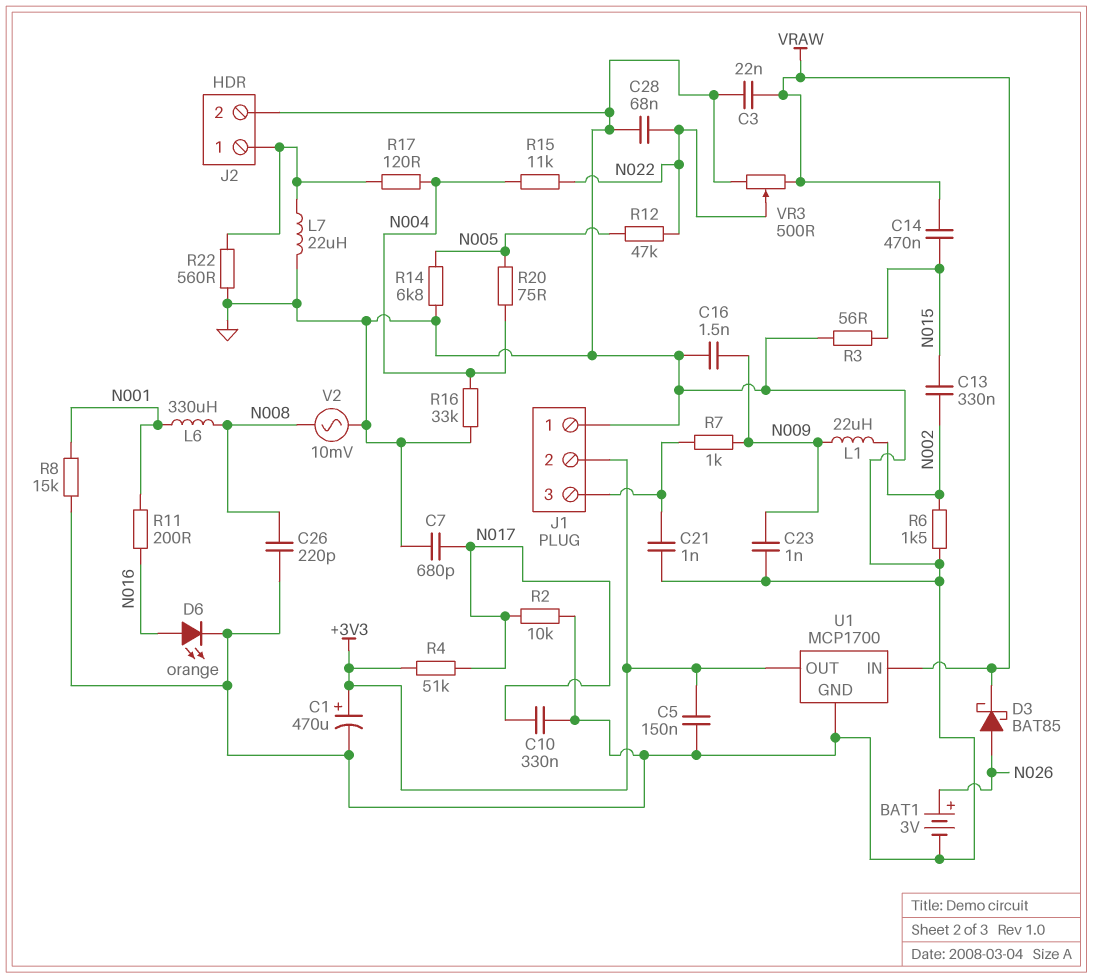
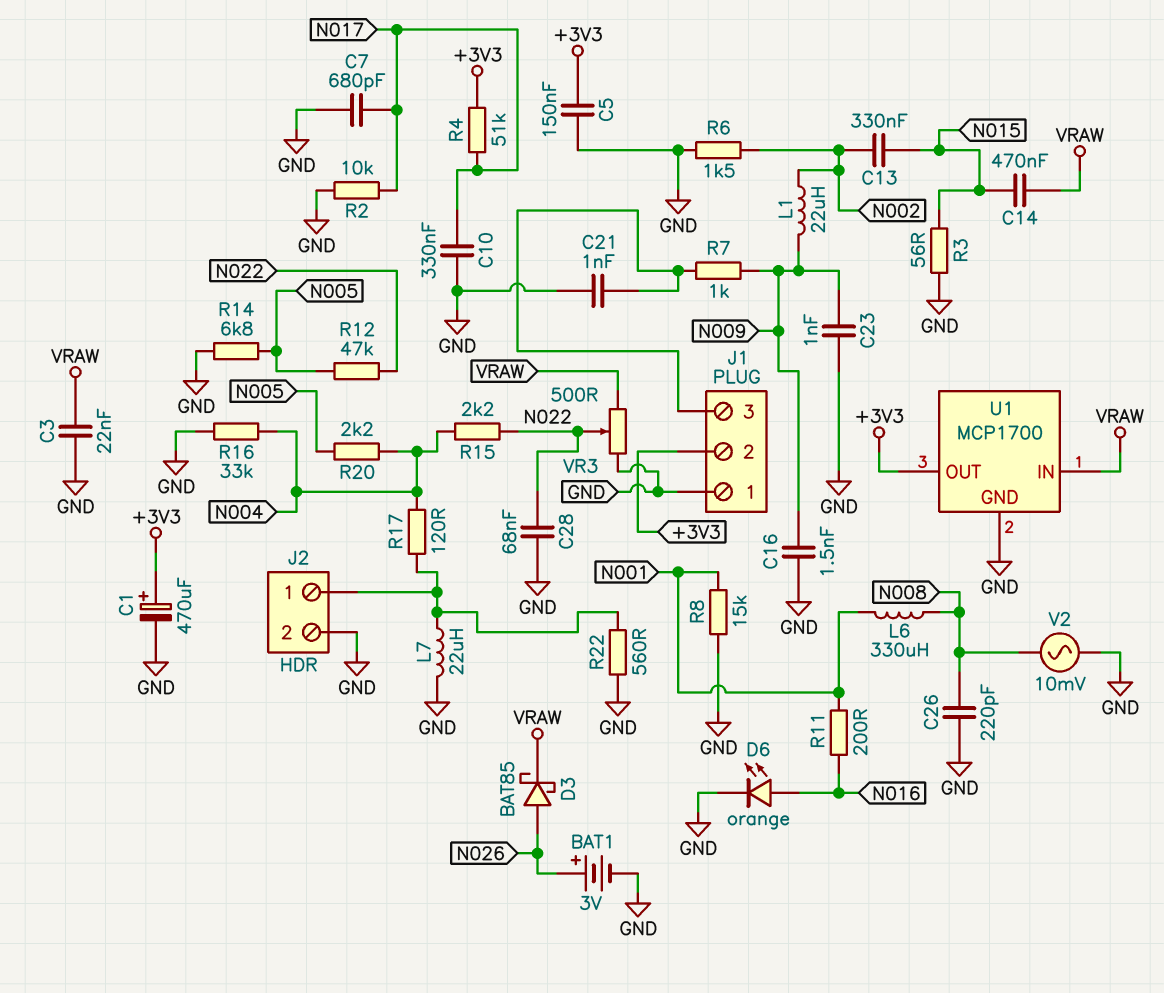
R15: 11k (N004, N022) -> 2.2k (N004, N022)
R20: 75 (N004, N005) -> 2.2k (N004, N005)

